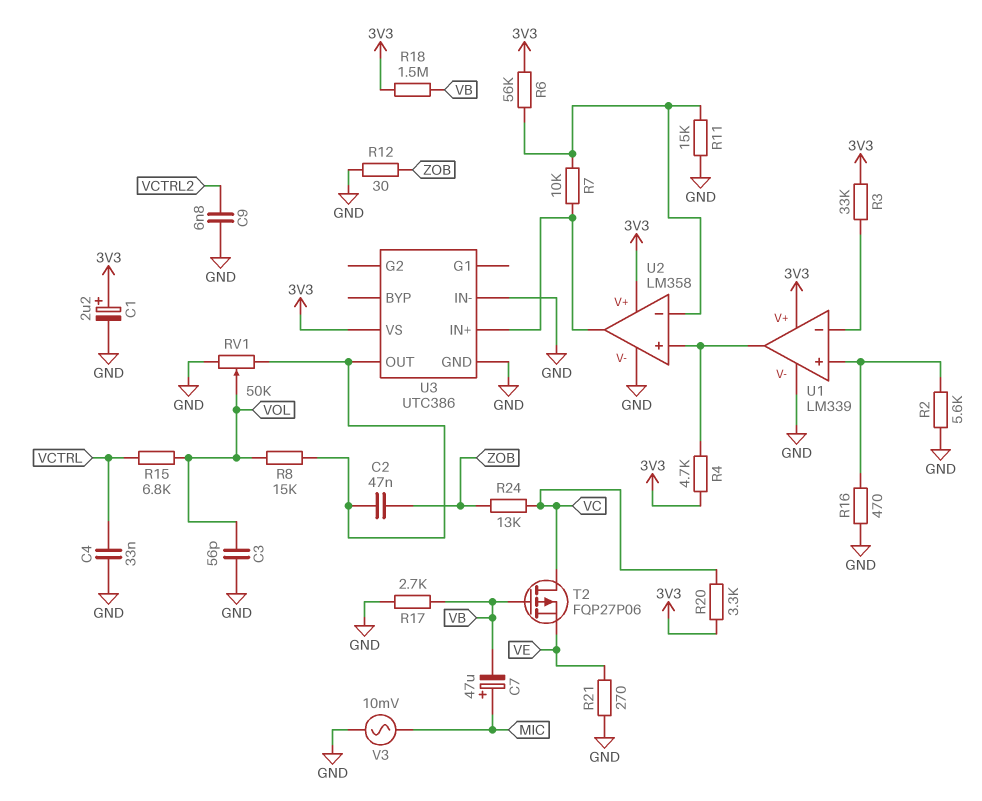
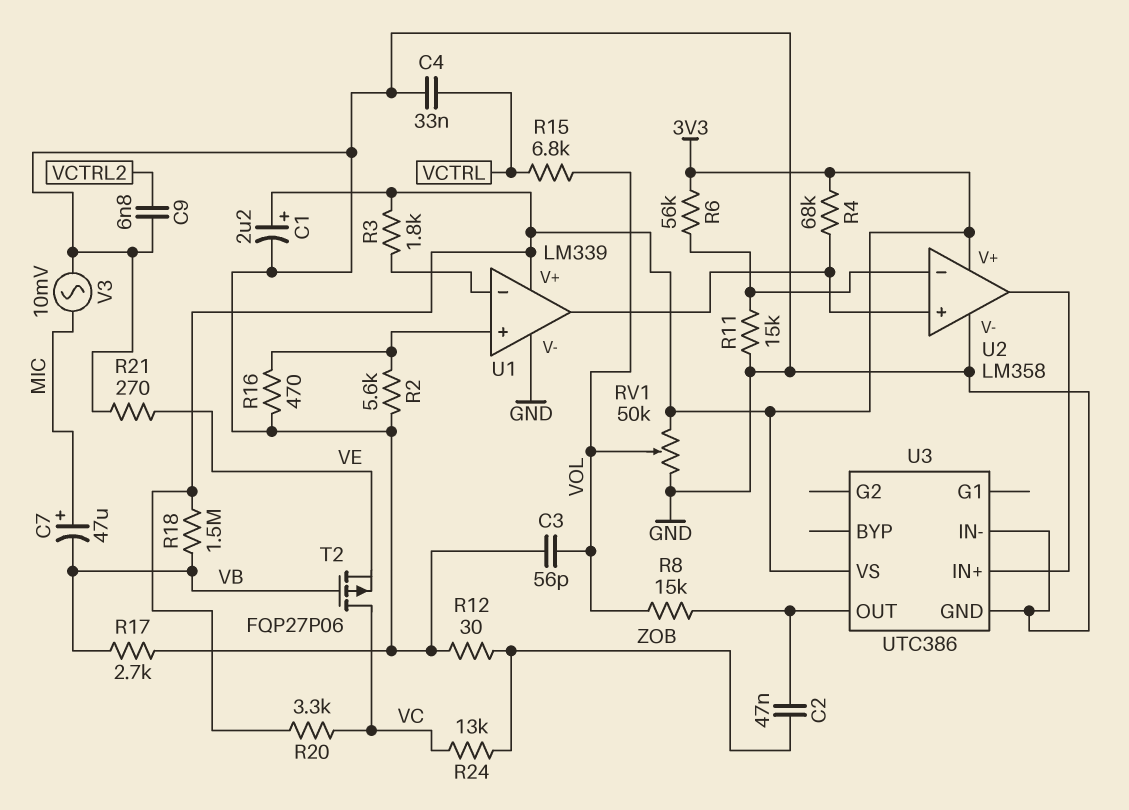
R3: 33k (3V3, U1/in-) -> 1.8k (3V3, U1/in-)
R4: 4.7k (3V3, U1/out) -> 68k (3V3, U1/out)
R7: 10k (U2/in-, U2/out) -> none
RV1: 50k (GND, U3/OUT, wiper VOL) -> 50k (3V3, GND, wiper VOL)

